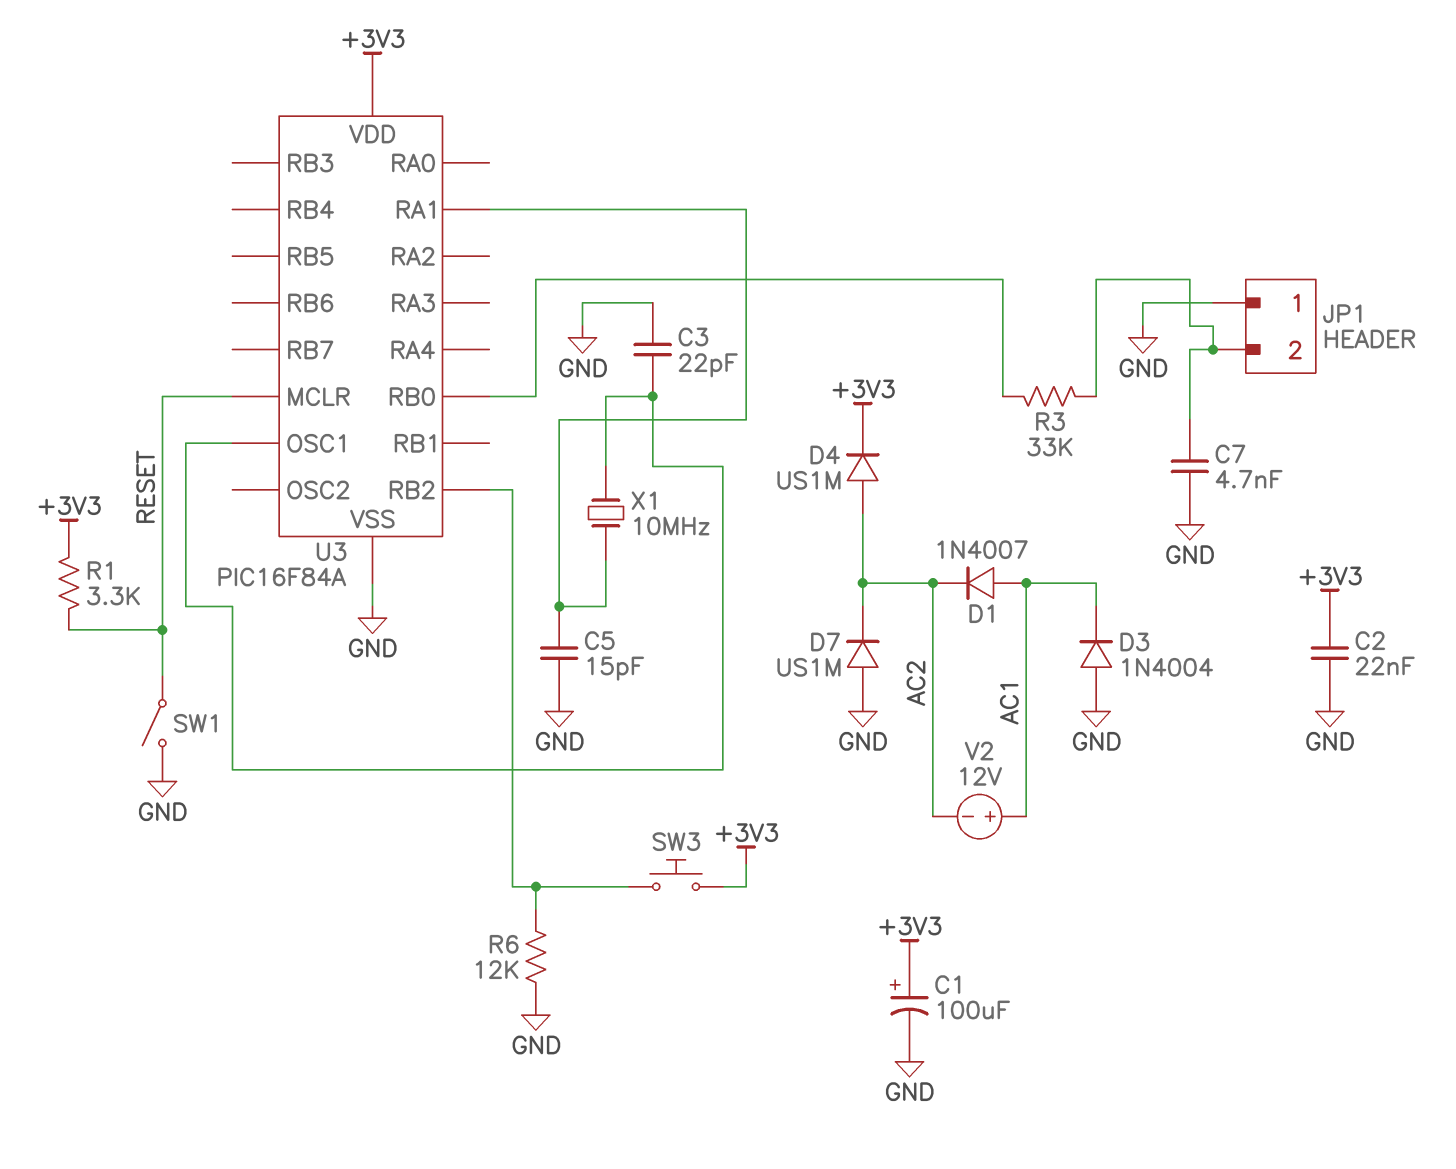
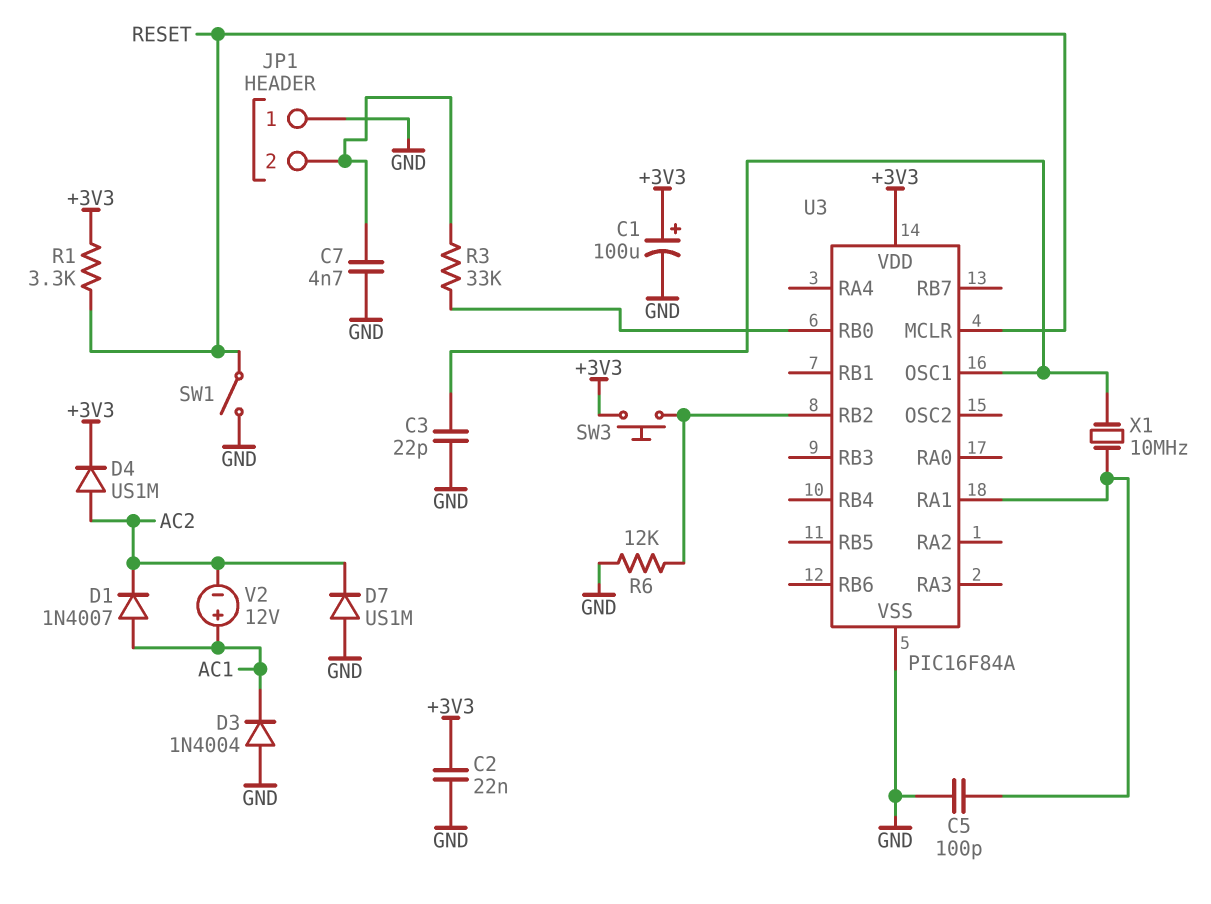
C5: 15pF (GND, U3/RA1) -> 100pF (GND, U3/RA1)

